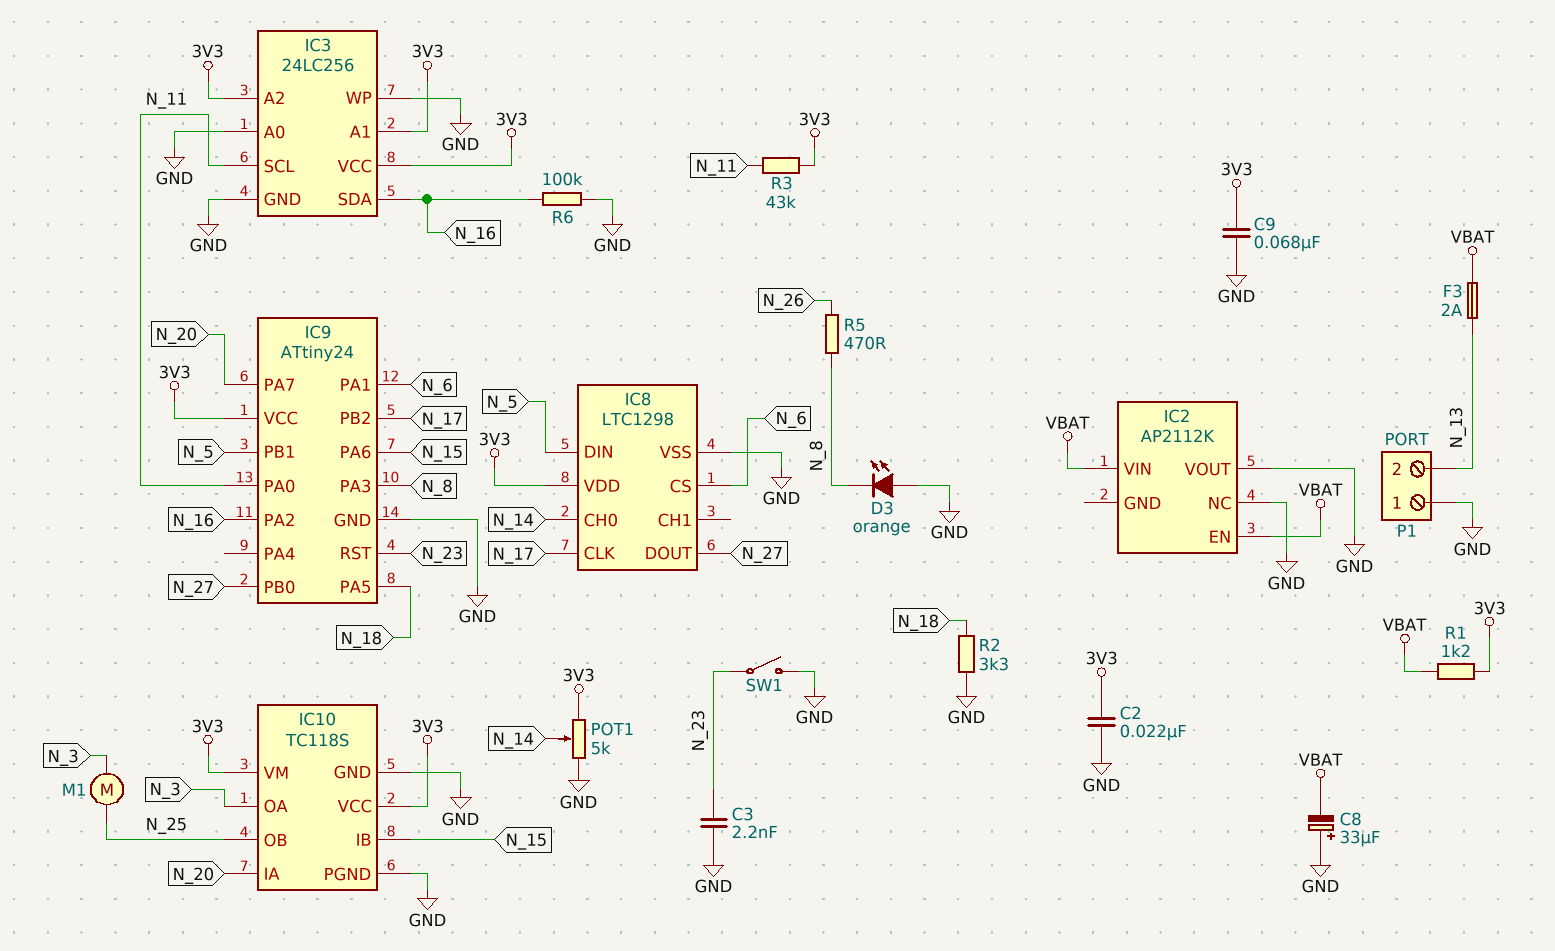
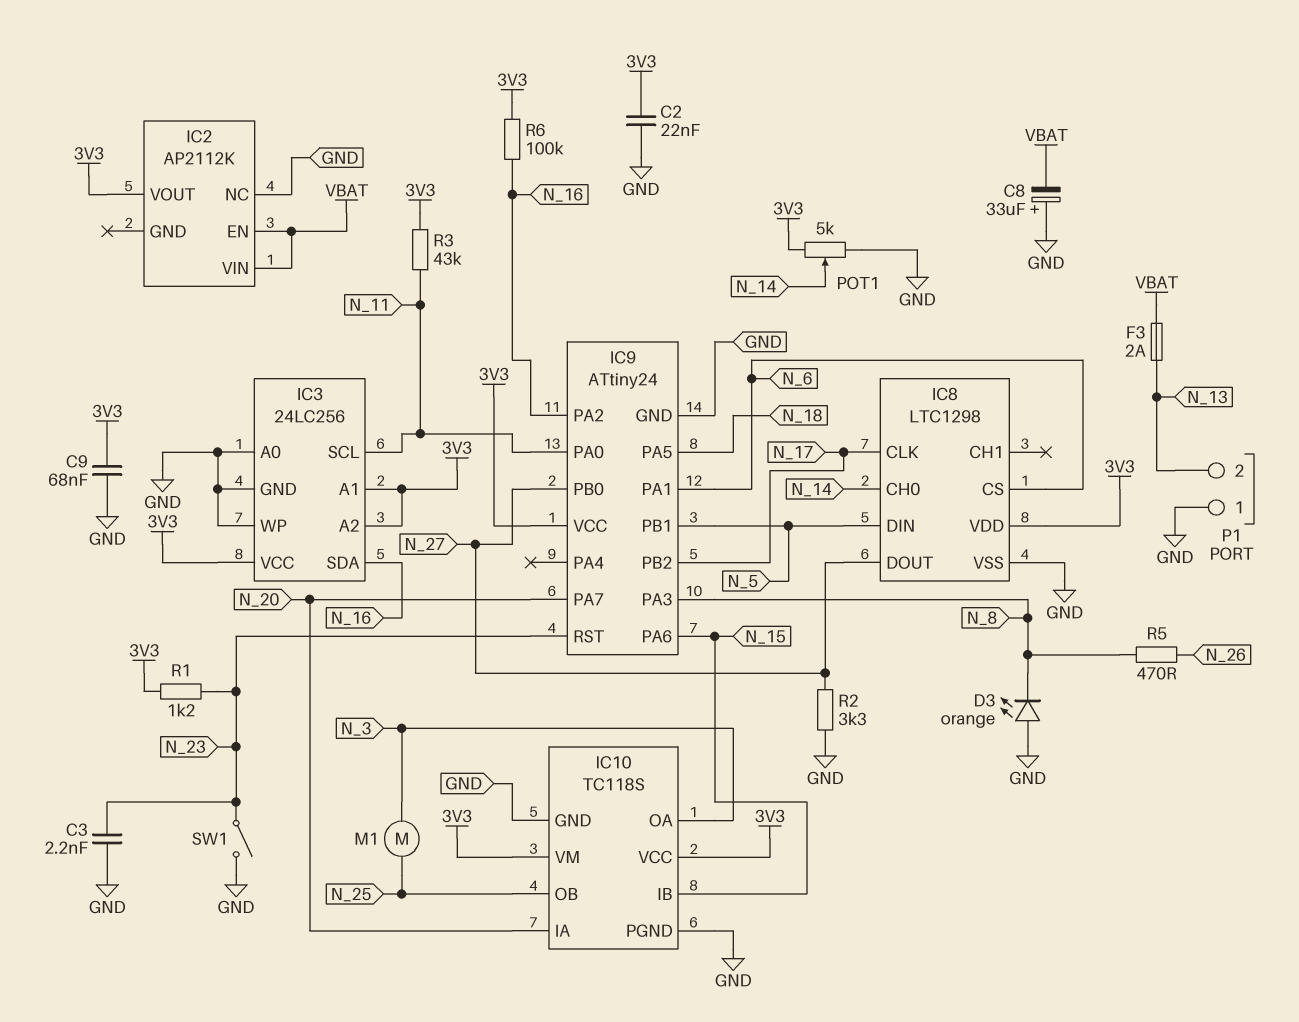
IC2 pin VOUT: GND -> 3V3
R1: 1.2k (3V3, VBAT) -> 1.2k (3V3, N_23)
R2: 3.3k (GND, N_18) -> 3.3k (GND, N_27)
R6: 100k (GND, N_16) -> 100k (3V3, N_16)

